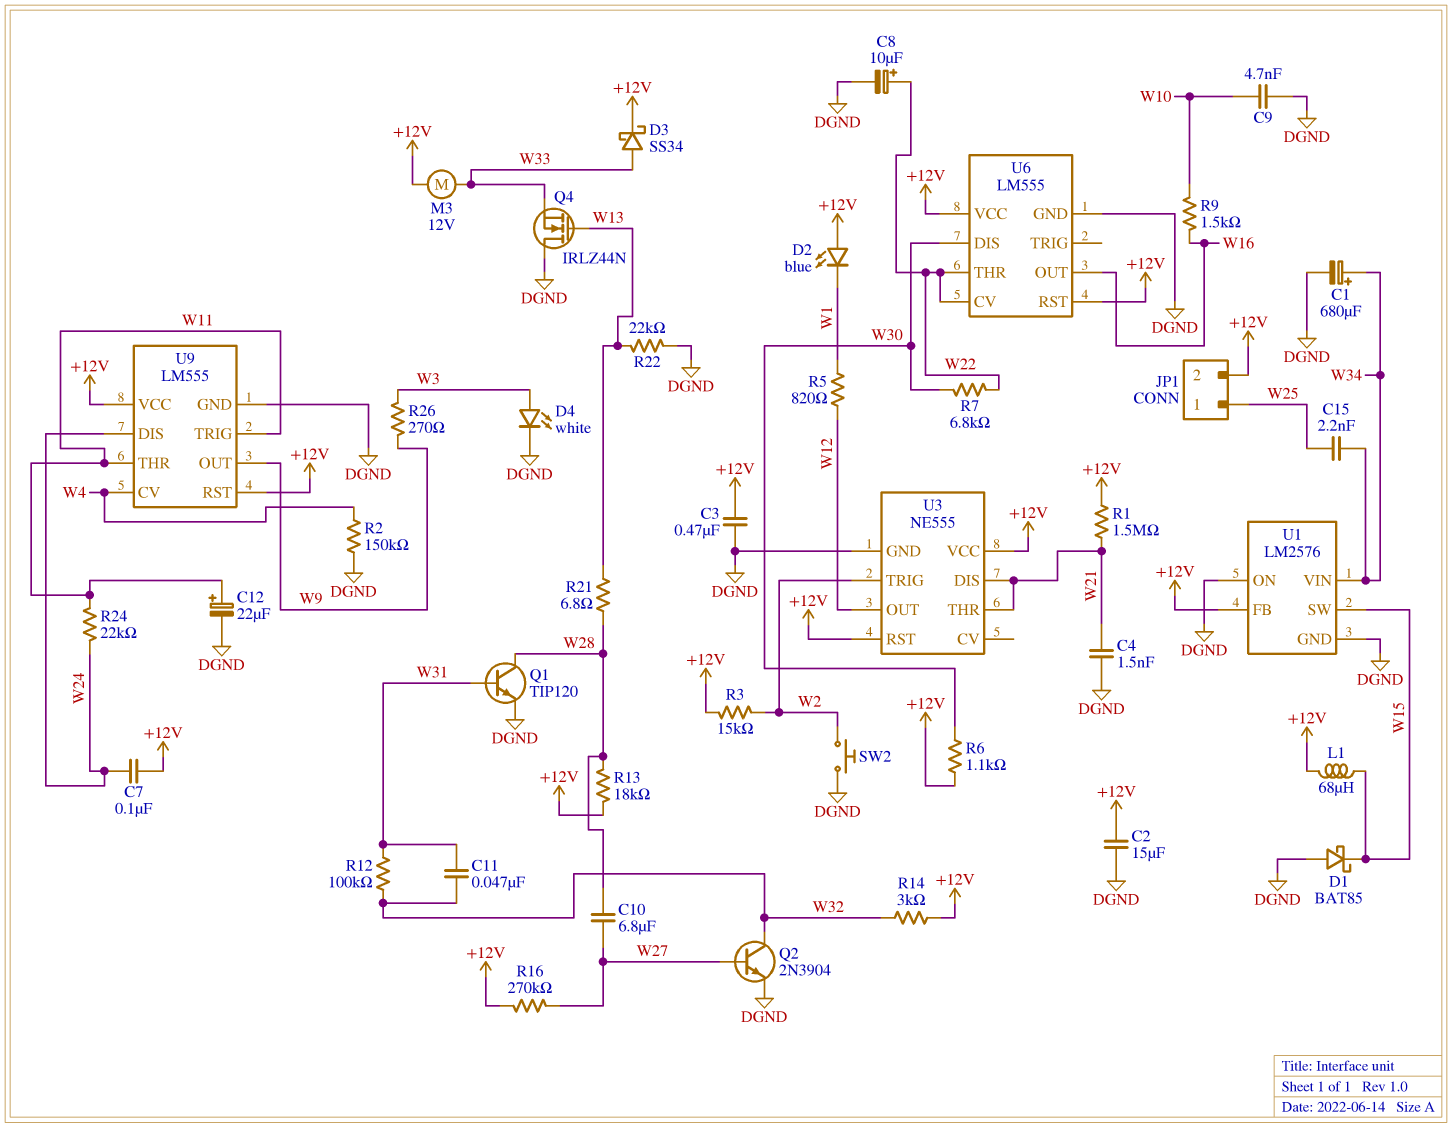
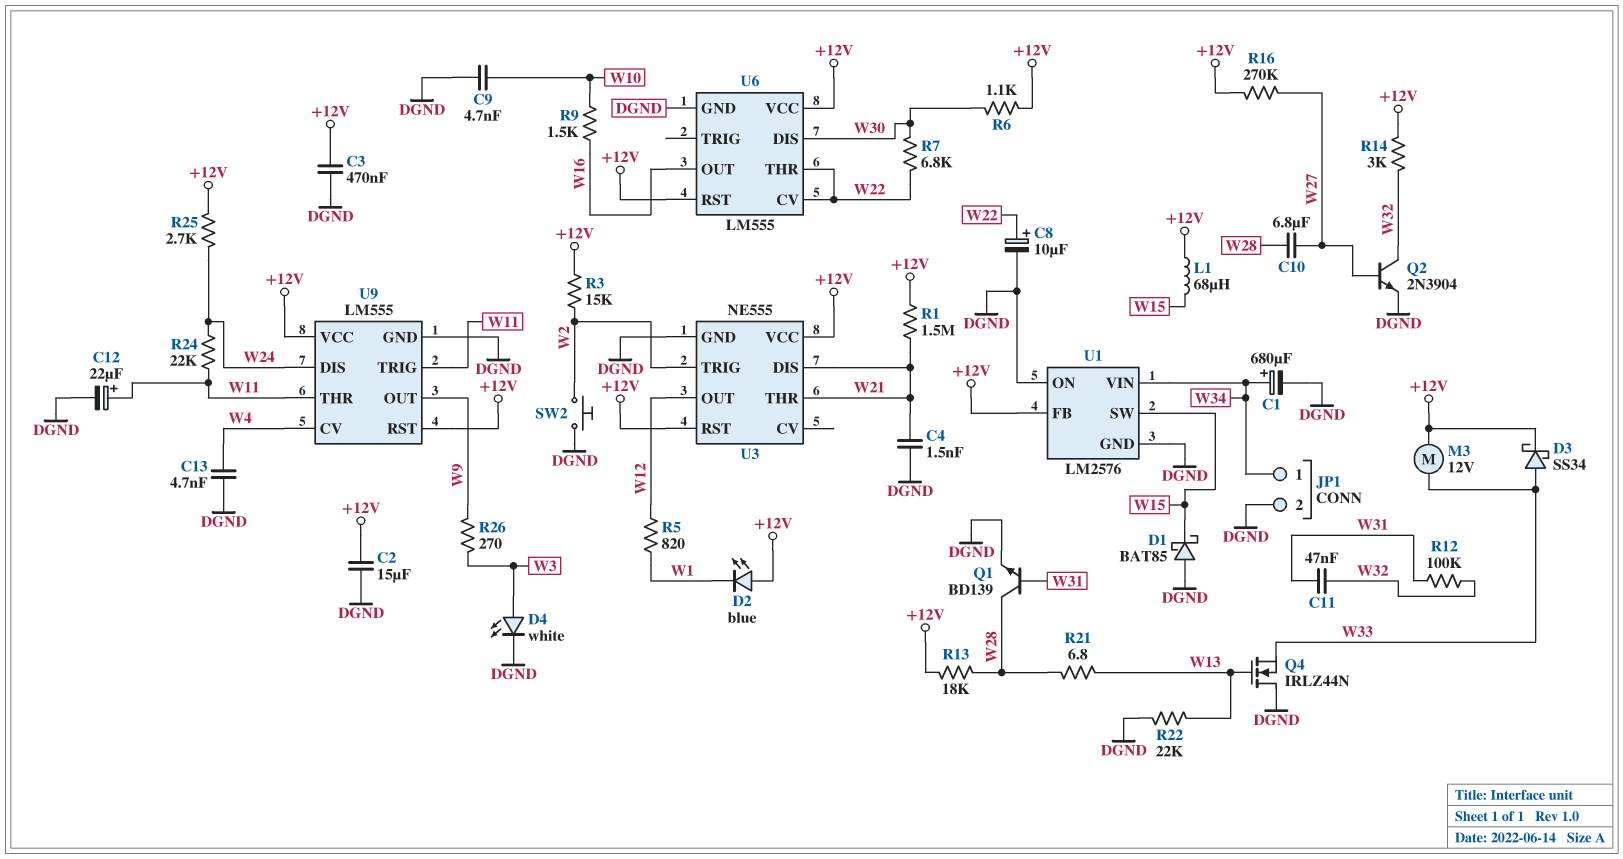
C7: 100nF (+12V, W24) -> none
C13: none -> 4.7nF (DGND, W4)
C15: 2.2nF (W25, W34) -> none
JP1 pin 1: W25 -> W34
JP1 pin 2: +12V -> DGND
Q1: NPN TIP120 (B W31, C W28, E DGND) -> NPN BD139 (B W31, C W28, E DGND)
R2: 150k (DGND, W4) -> none
R25: none -> 2.7k (+12V, W24)

